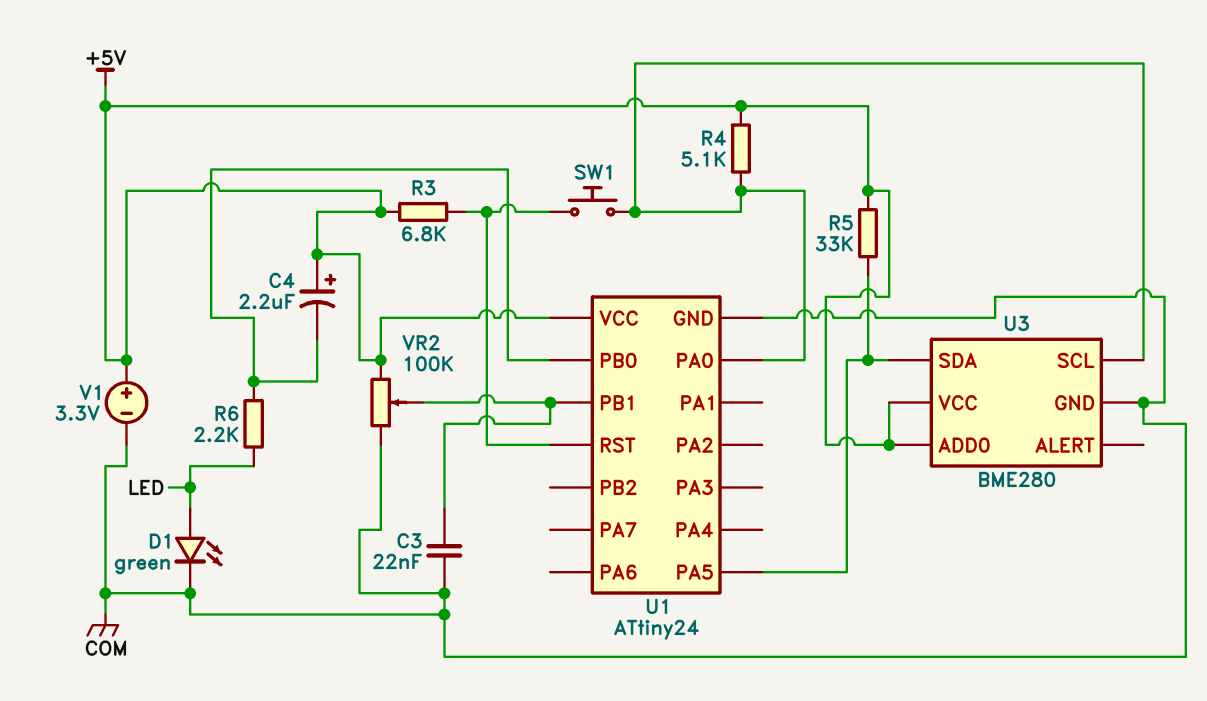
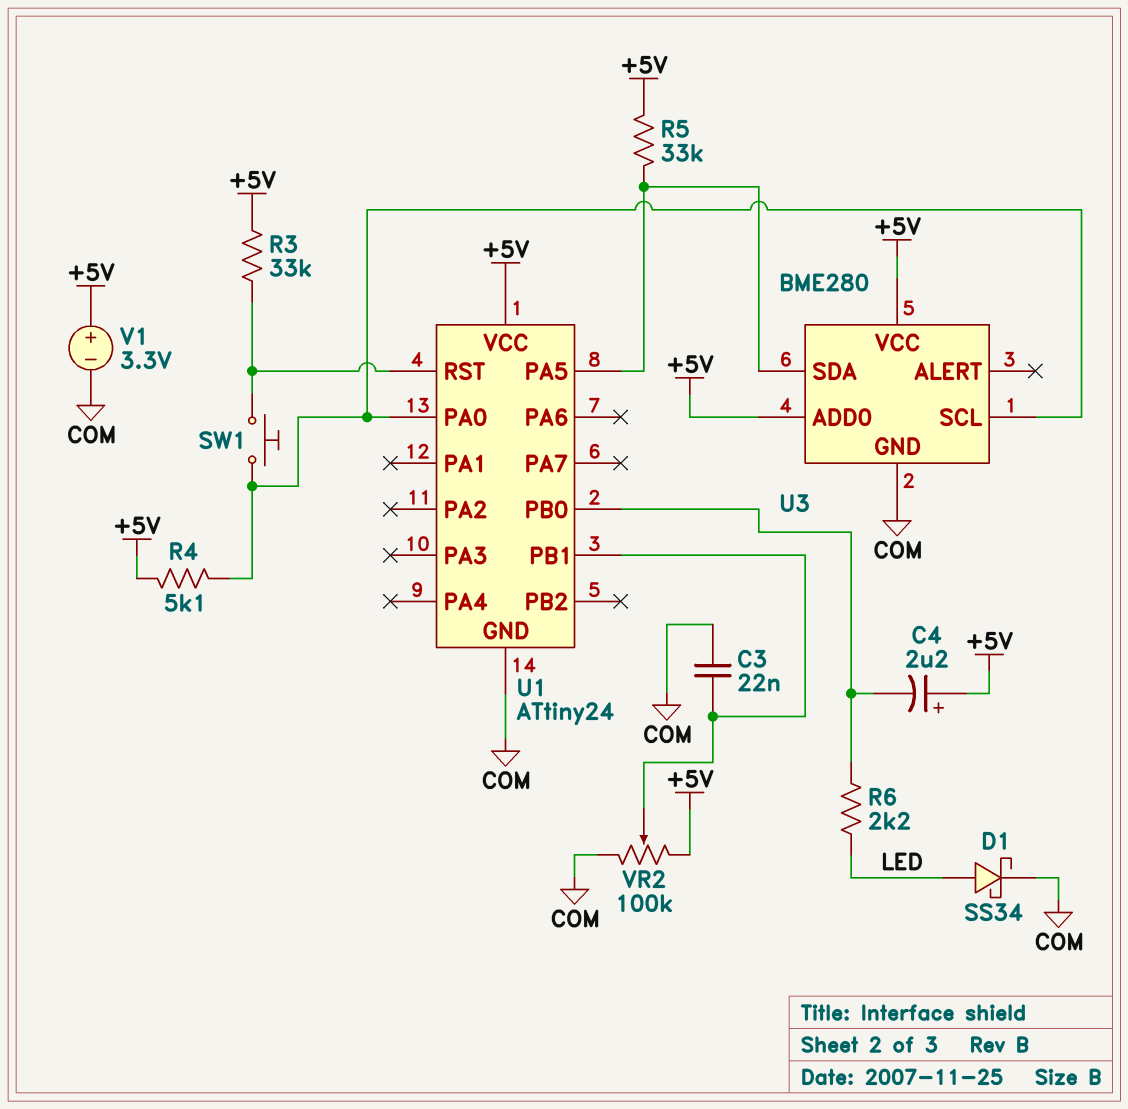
D1: LED green (A LED, K COM) -> schottky SS34 (A LED, K COM)
R3: 6.8k (+5V, U1/RST) -> 33k (+5V, U1/RST)

